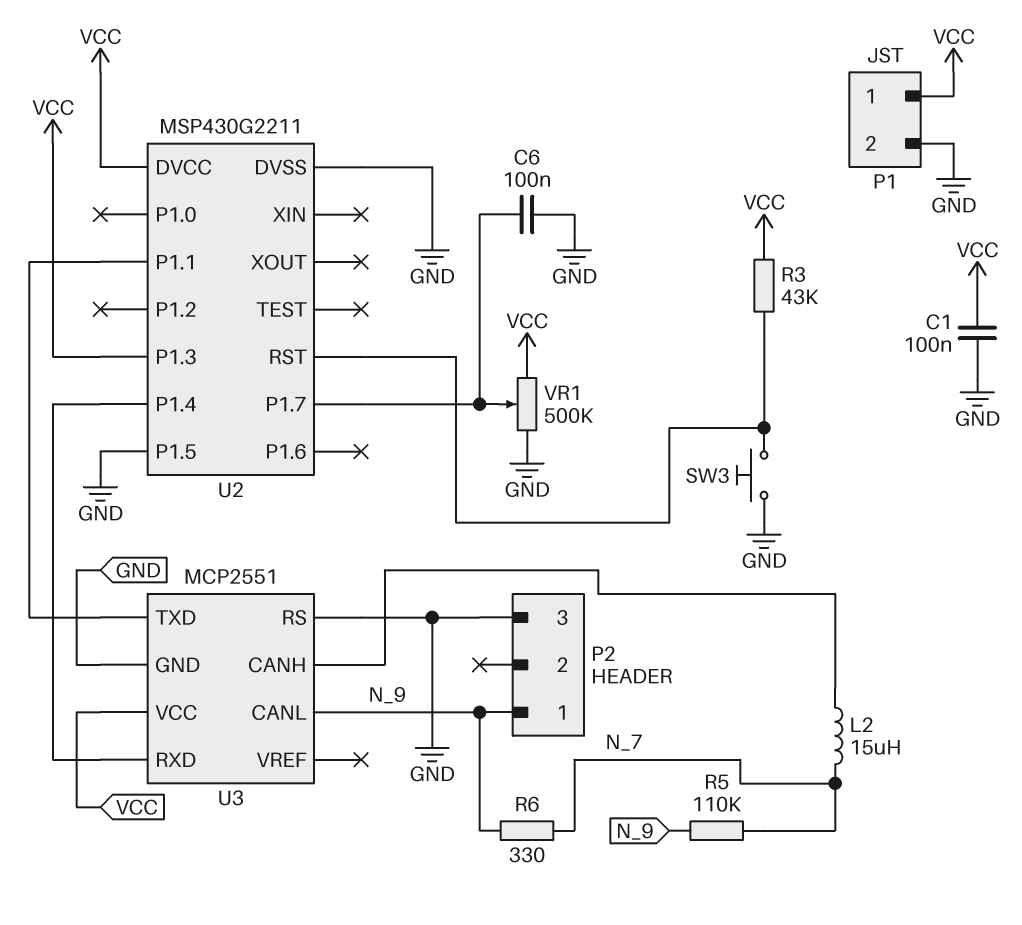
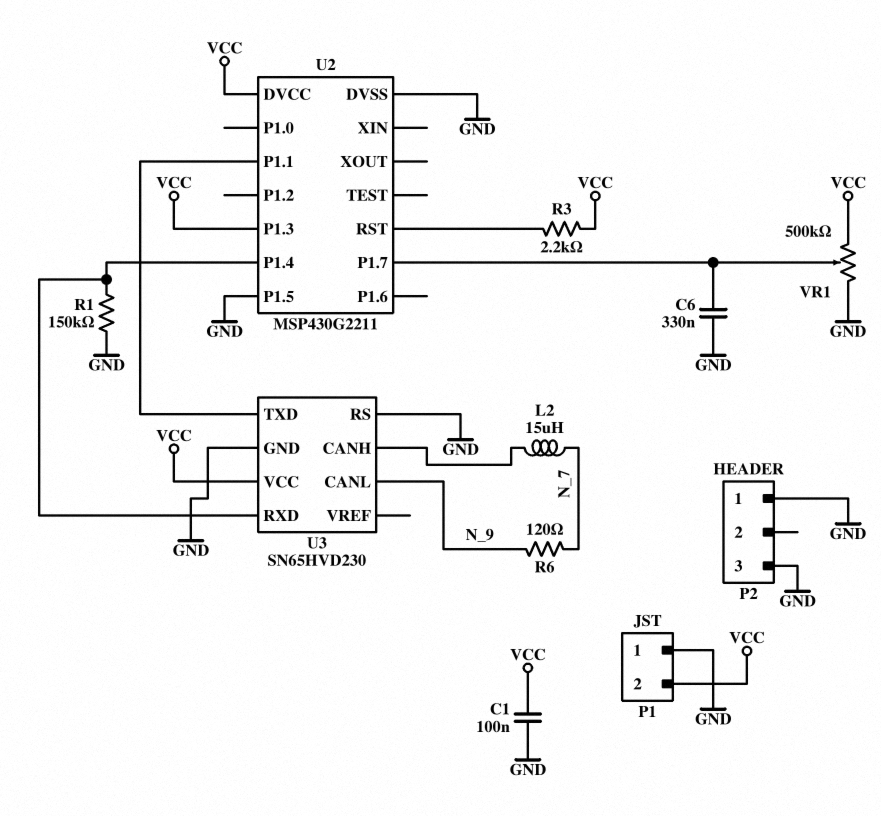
C6: 100nF (GND, U2/P1.7) -> 330nF (GND, U2/P1.7)
P1 pin 1: VCC -> GND
P1 pin 2: GND -> VCC
P2 pin 1: N_9 -> GND
R1: none -> 150k (GND, U2/P1.4)
R3: 43k (U2/RST, VCC) -> 2.2k (U2/RST, VCC)
R5: 110k (N_7, N_9) -> none
R6: 330 (N_7, N_9) -> 120 (N_7, N_9)
SW3: button (GND, U2/RST) -> none
U3: MCP2551 -> SN65HVD230

